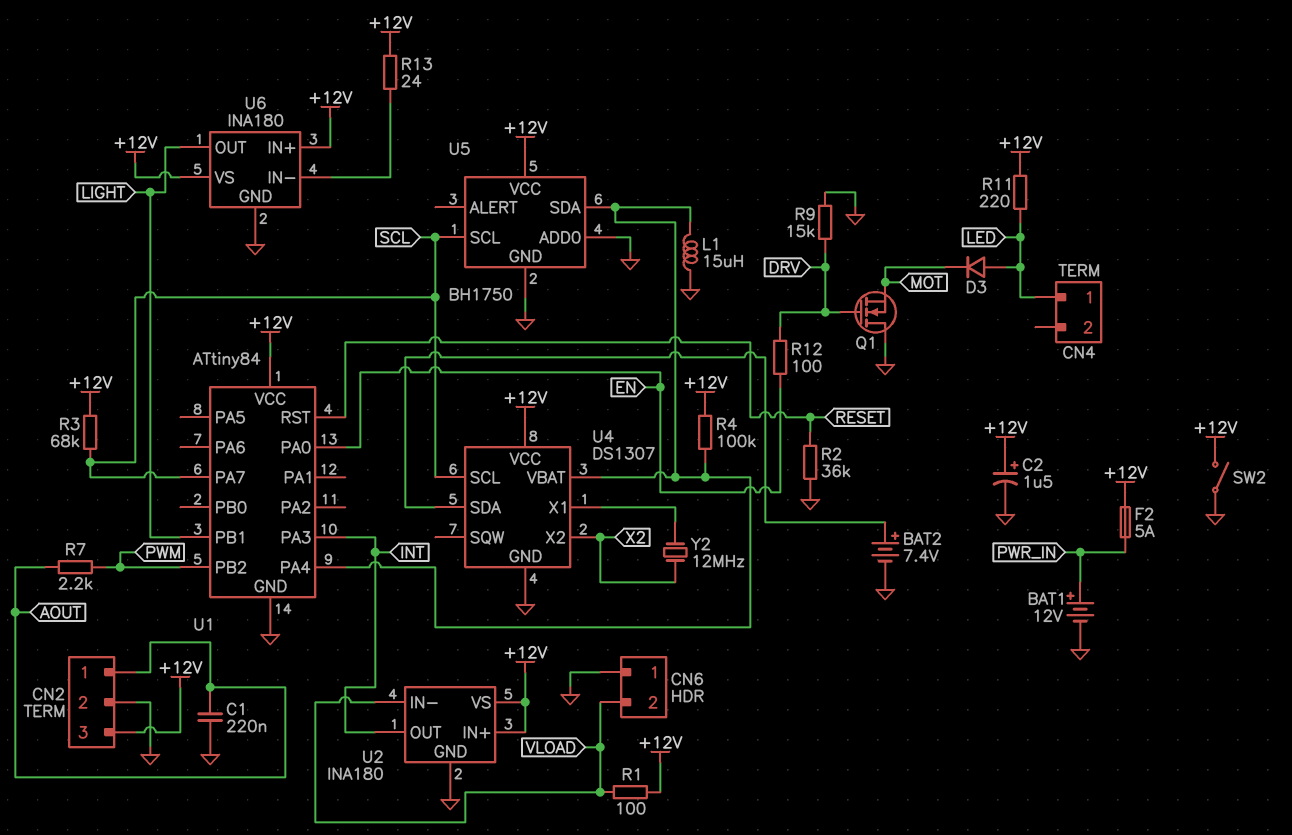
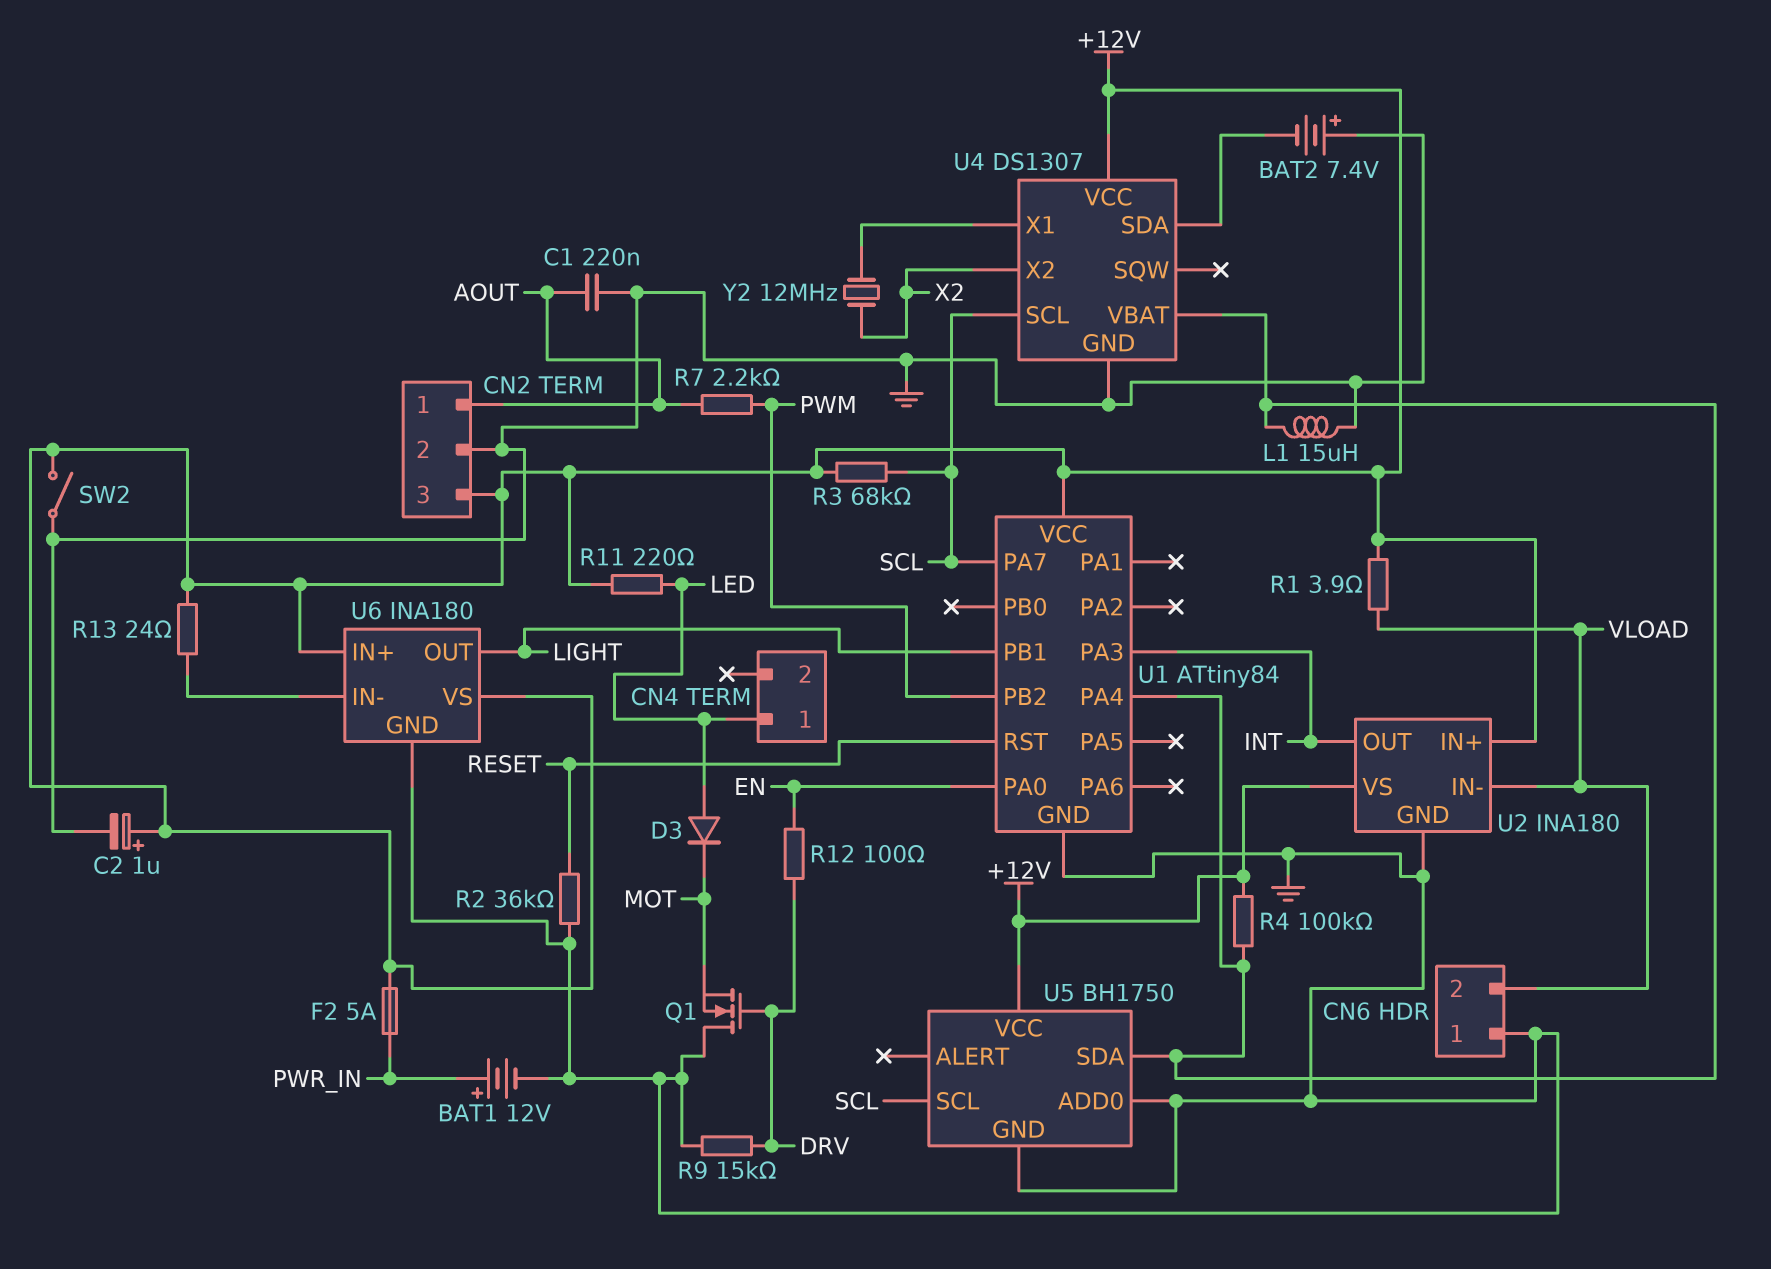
BAT2: 7.4V (plus U4/SDA, minus GND) -> 7.4V (plus GND, minus U4/SDA)
C2: 1.5uF (plus +12V, minus GND) -> 1uF (plus +12V, minus GND)
R1: 100 (+12V, VLOAD) -> 3.9 (+12V, VLOAD)

